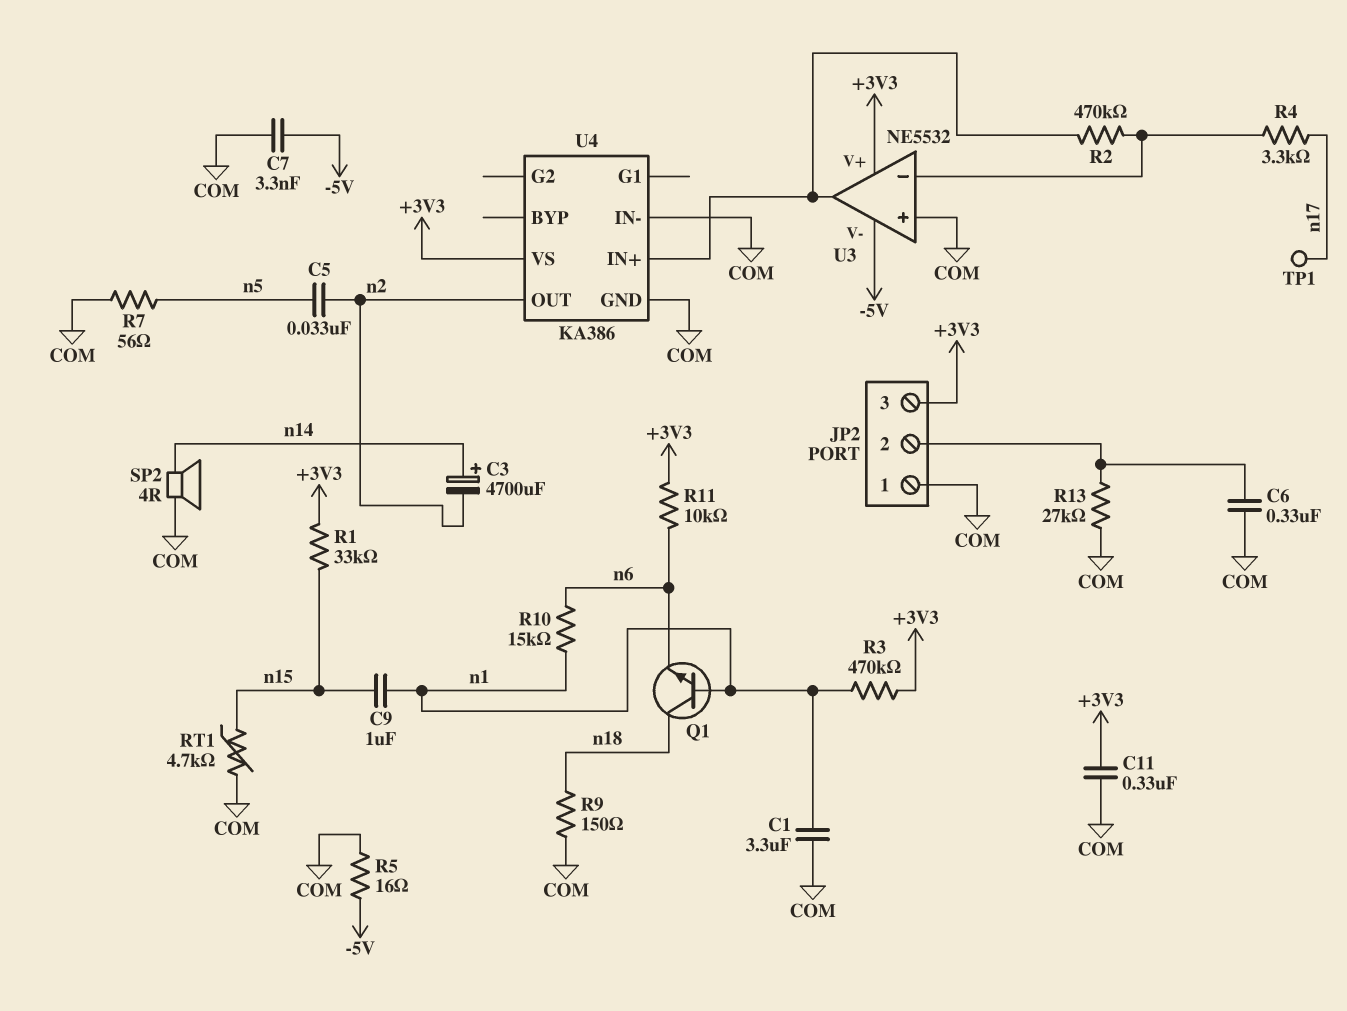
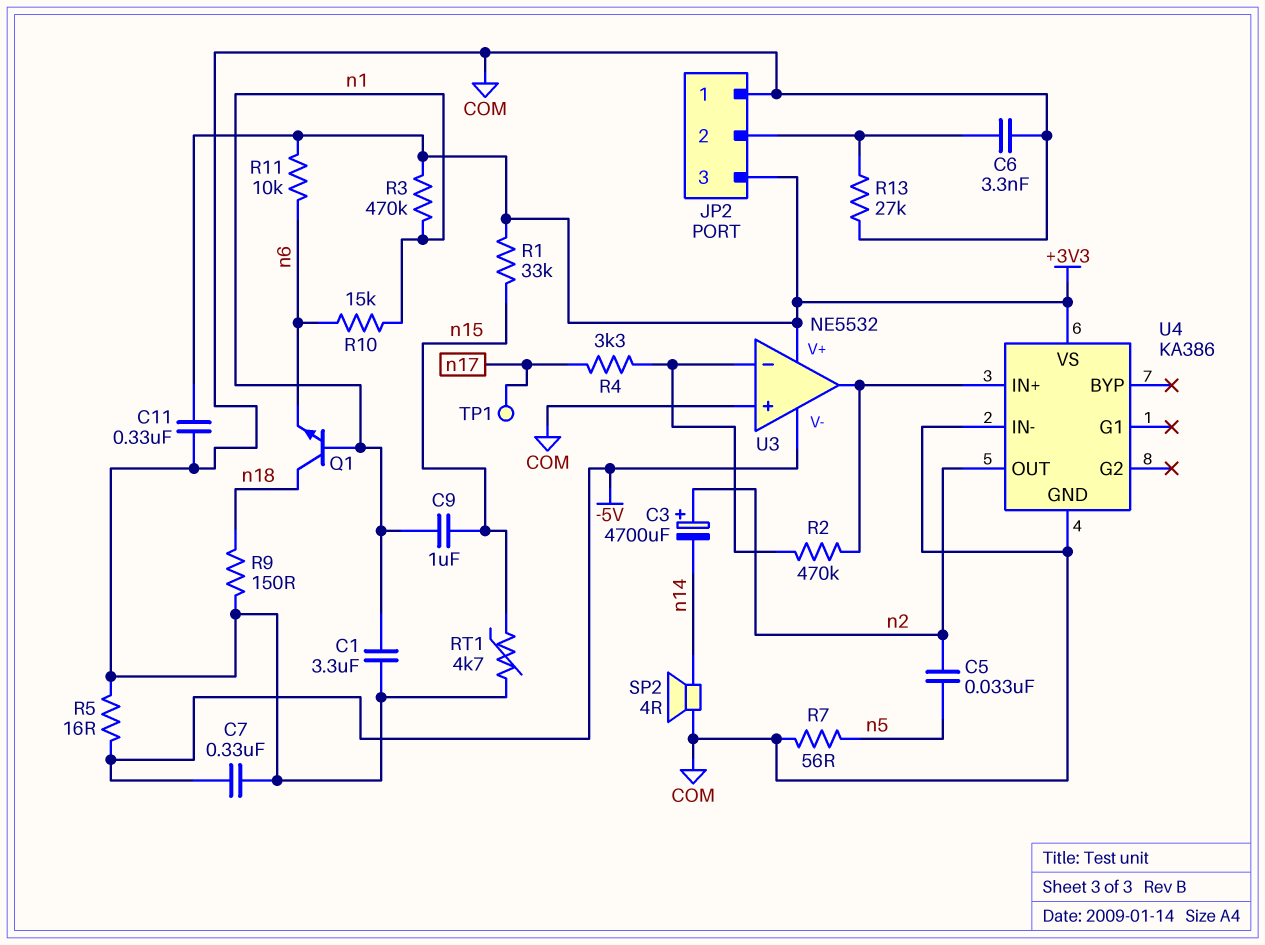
C3: 4700uF (plus n14, minus n2) -> 4700uF (plus n2, minus n14)
C6: 330nF (COM, JP2/2) -> 3.3nF (COM, JP2/2)
C7: 3.3nF (-5V, COM) -> 330nF (-5V, COM)

